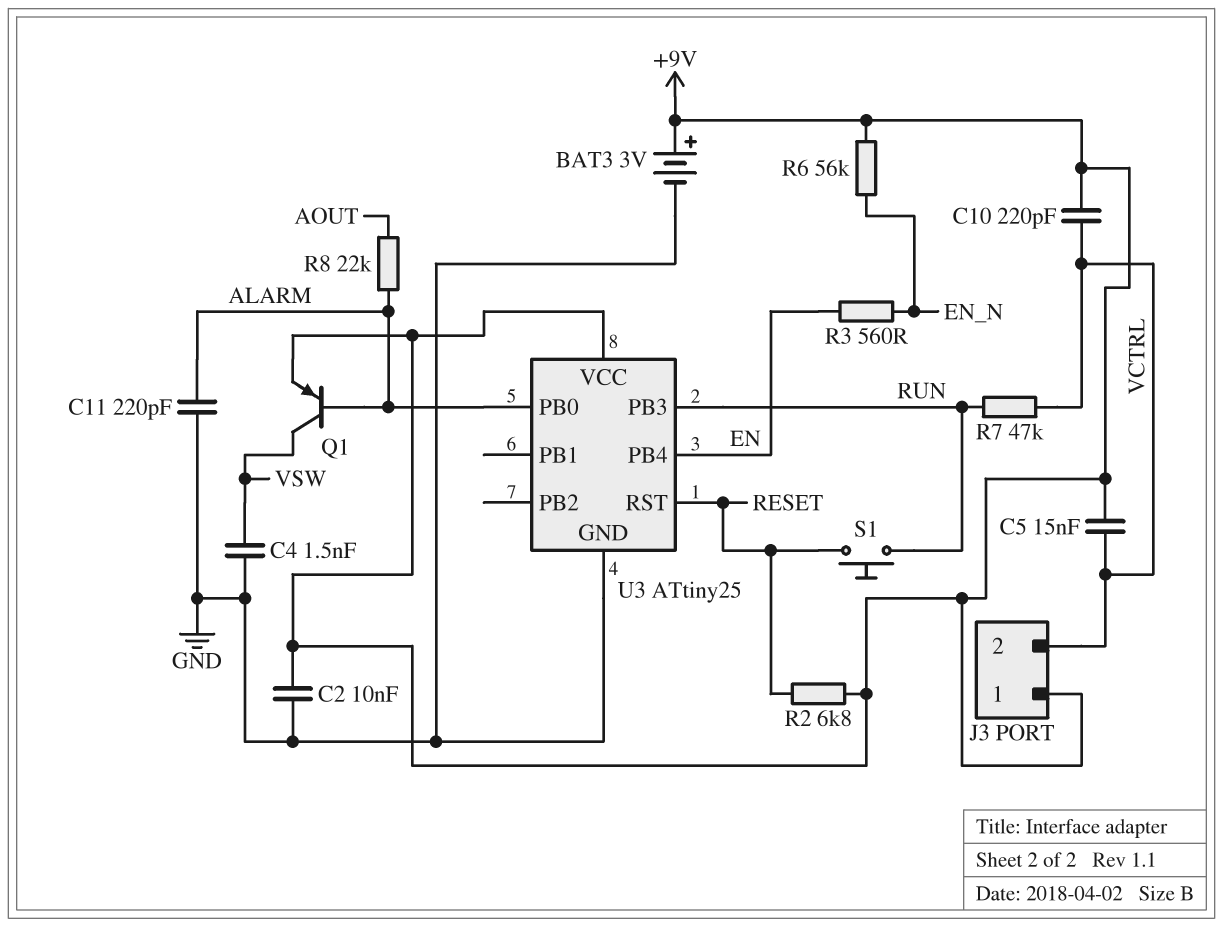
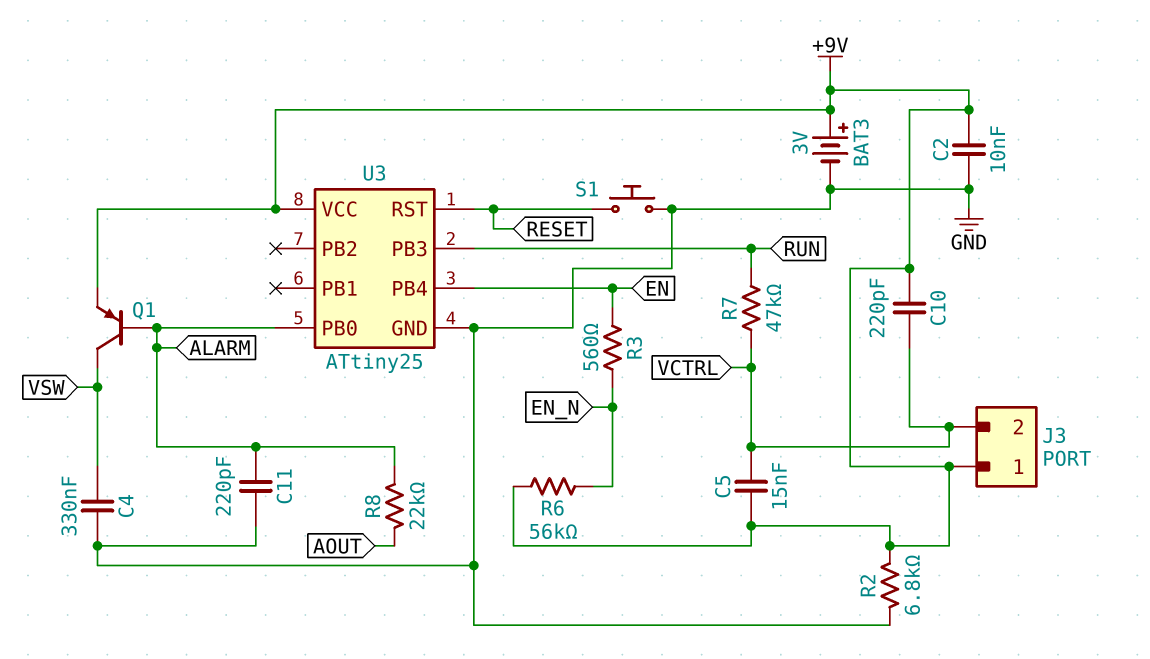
C4: 1.5nF (GND, VSW) -> 330nF (GND, VSW)
R2: 6.8k (+9V, RESET) -> 6.8k (+9V, GND)
S1: button (RESET, RUN) -> button (GND, RESET)

